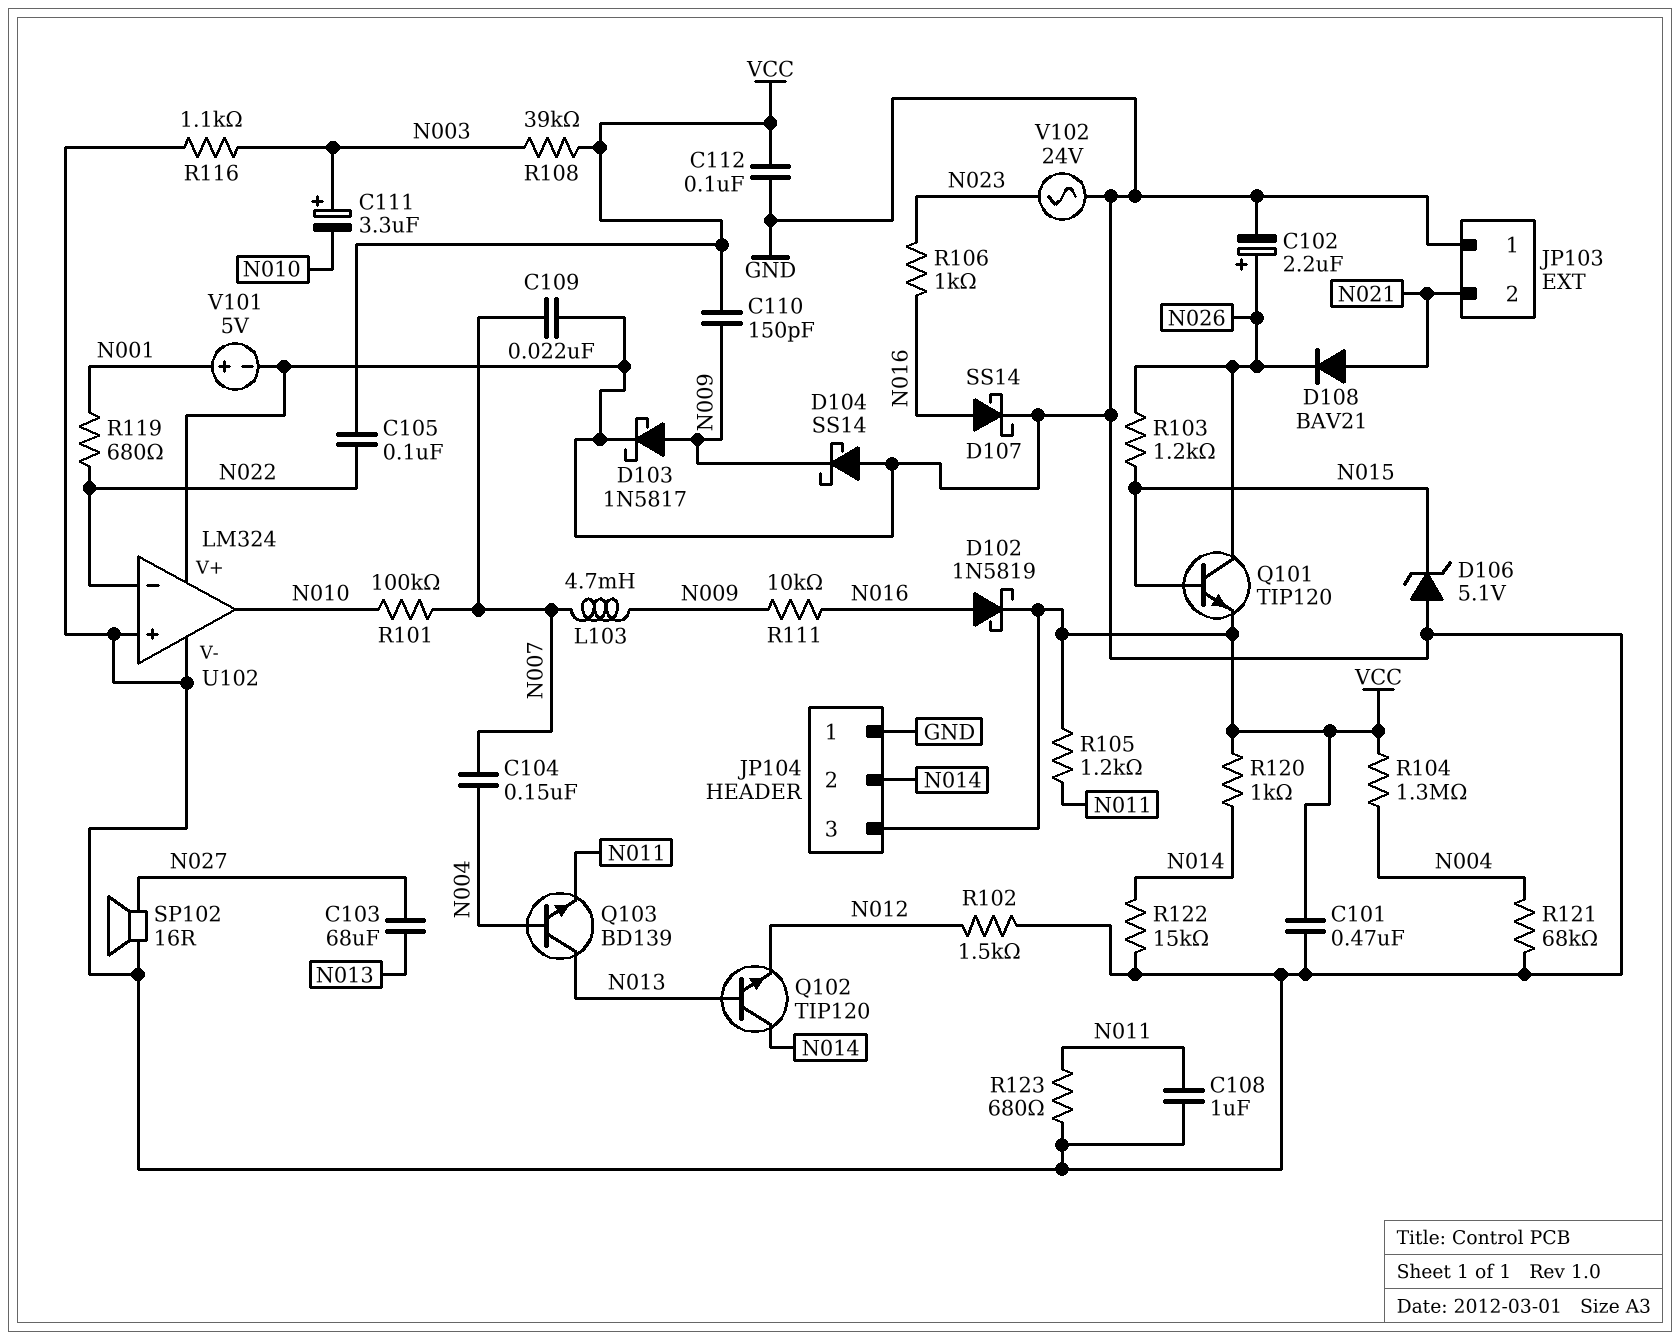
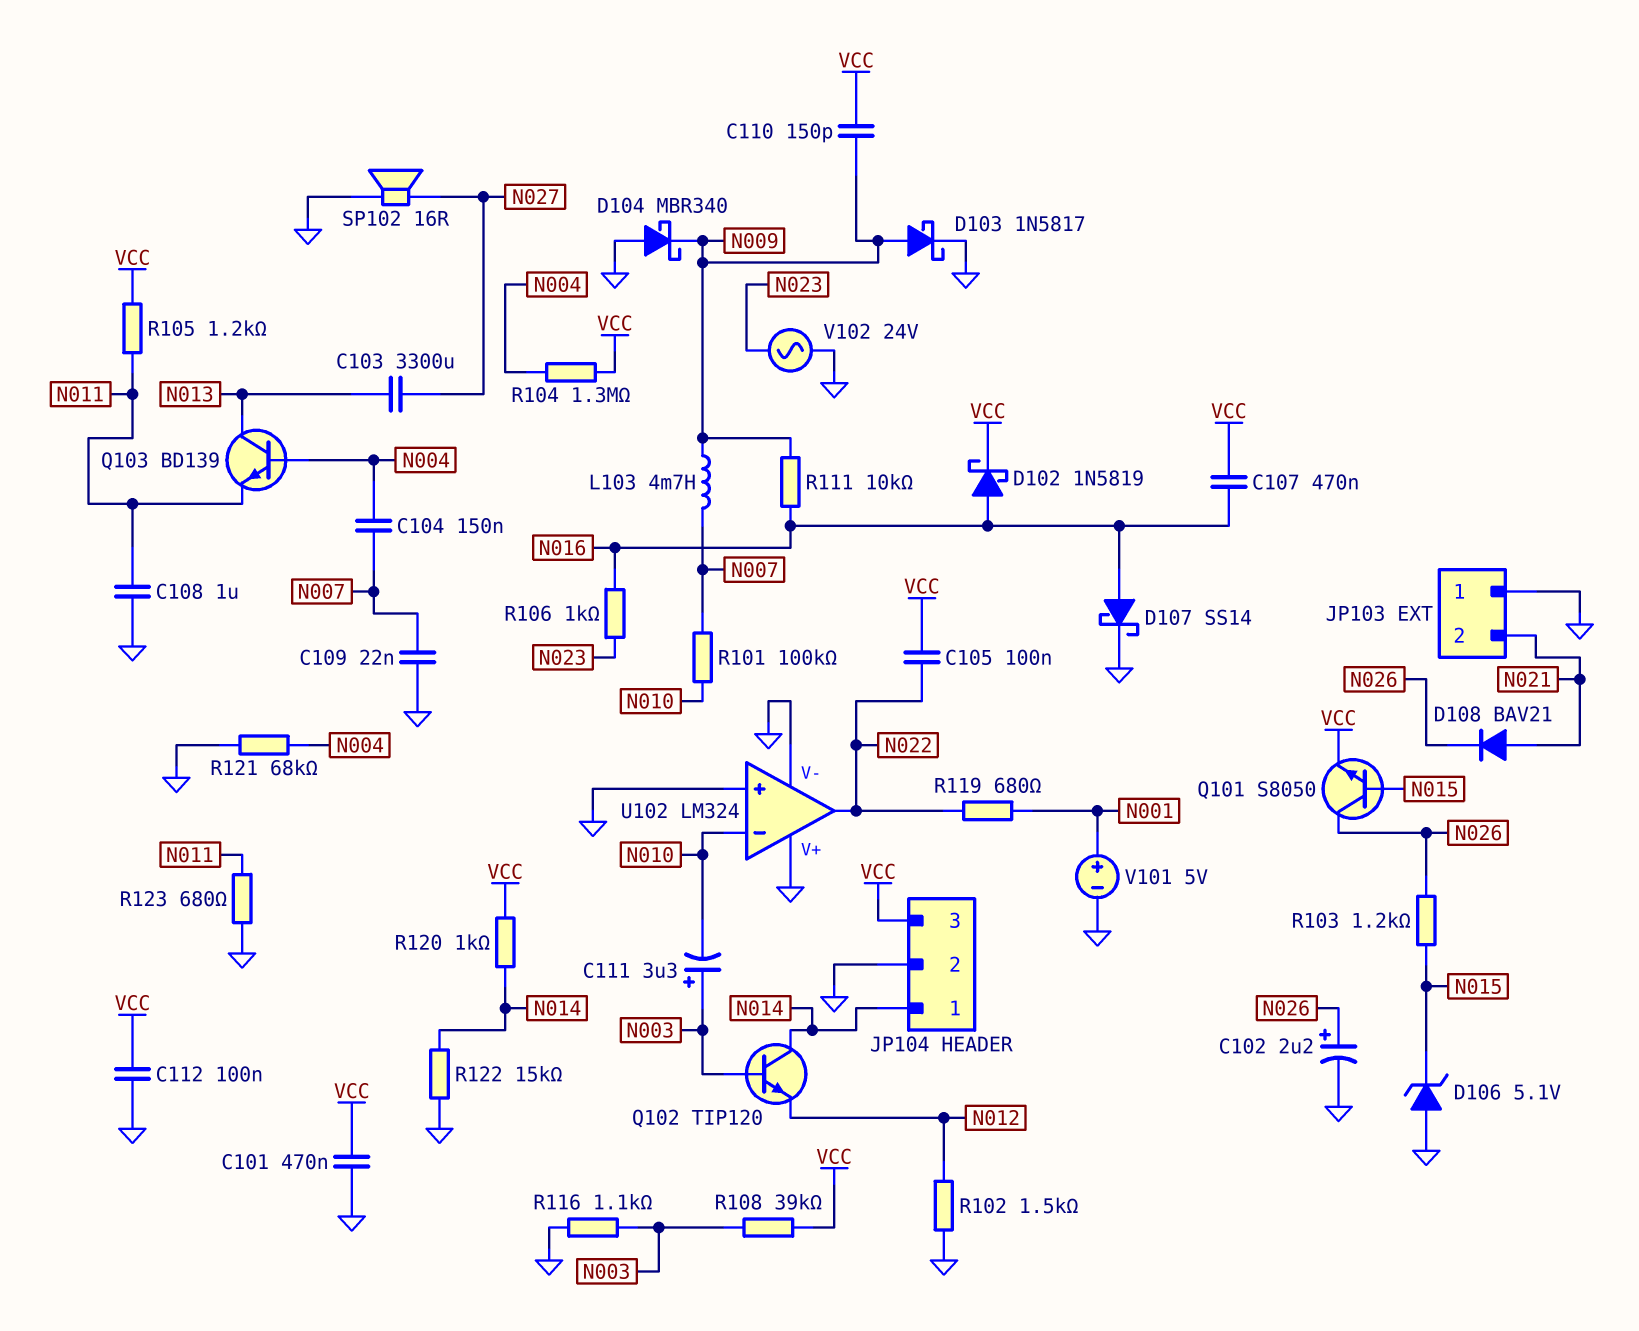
C103: 68uF (N013, N027) -> 3300uF (N013, N027)
C107: none -> 470nF (N016, VCC)
D104: schottky SS14 (A GND, K N009) -> schottky MBR340 (A GND, K N009)
JP104 pin 1: GND -> N014
JP104 pin 2: N014 -> GND
Q101: NPN TIP120 (B N015, C N026, E VCC) -> NPN S8050 (B N015, C N026, E VCC)
Q102: NPN TIP120 (B N013, C N014, E N012) -> NPN TIP120 (B N003, C N014, E N012)
U102 pin in-: N022 -> N010
U102 pin out: N010 -> N022

